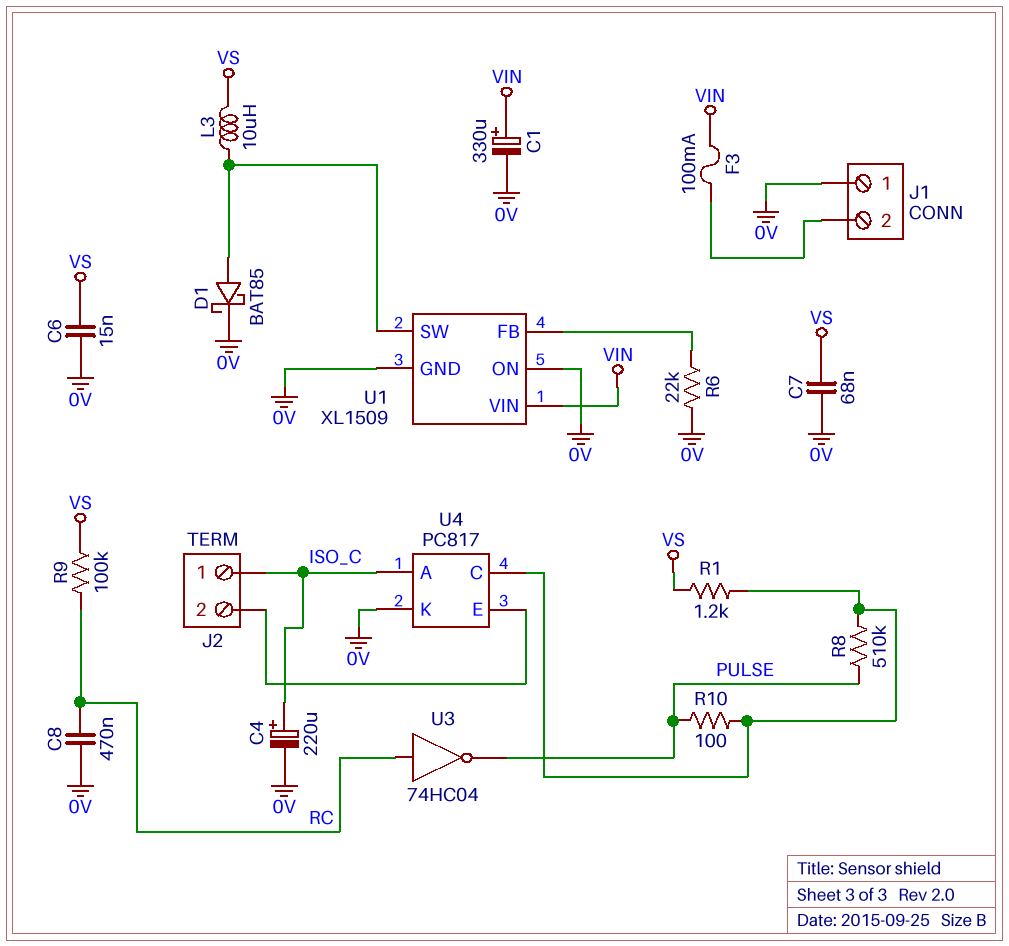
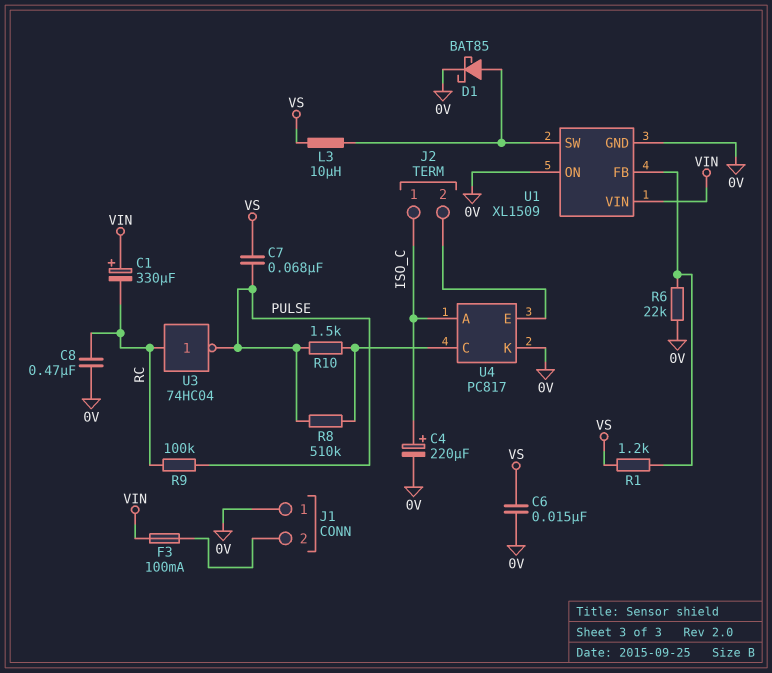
C1: 330uF (plus VIN, minus 0V) -> 330uF (plus VIN, minus RC)
C7: 68nF (0V, VS) -> 68nF (PULSE, VS)
R1: 1.2k (U4/C, VS) -> 1.2k (U1/FB, VS)
R9: 100k (RC, VS) -> 100k (PULSE, RC)
R10: 100 (PULSE, U4/C) -> 1.5k (PULSE, U4/C)

